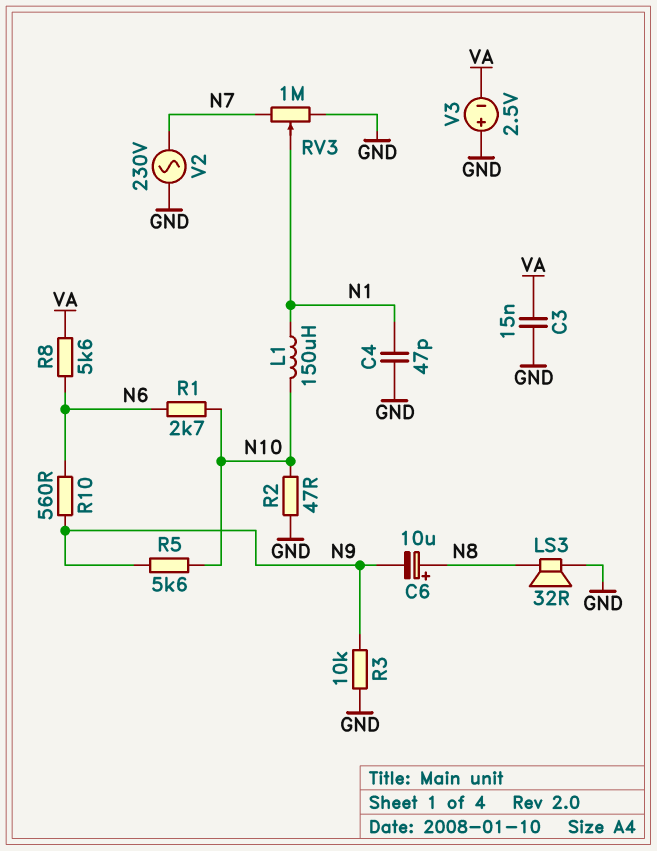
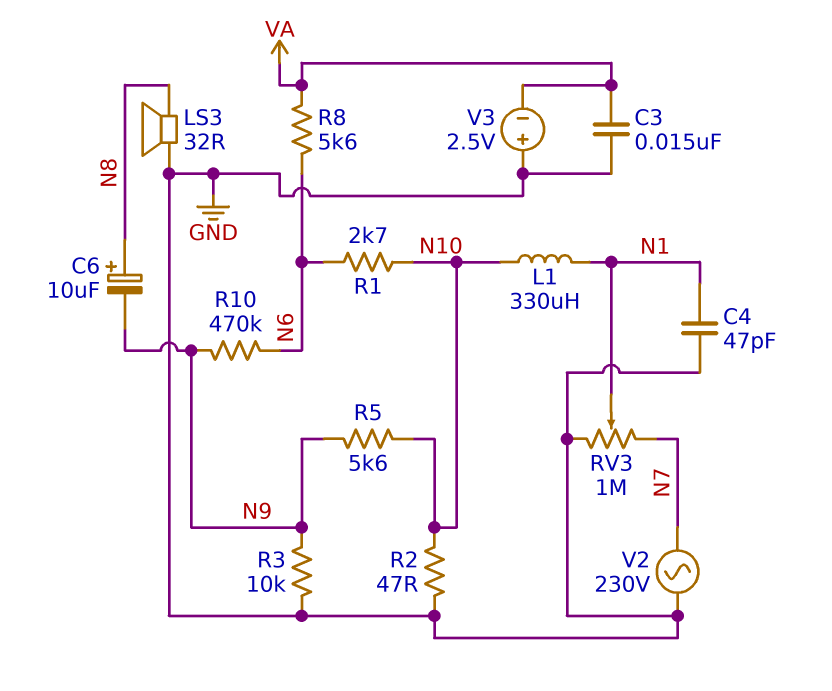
L1: 150uH (N1, N10) -> 330uH (N1, N10)
R10: 560 (N6, N9) -> 470k (N6, N9)

